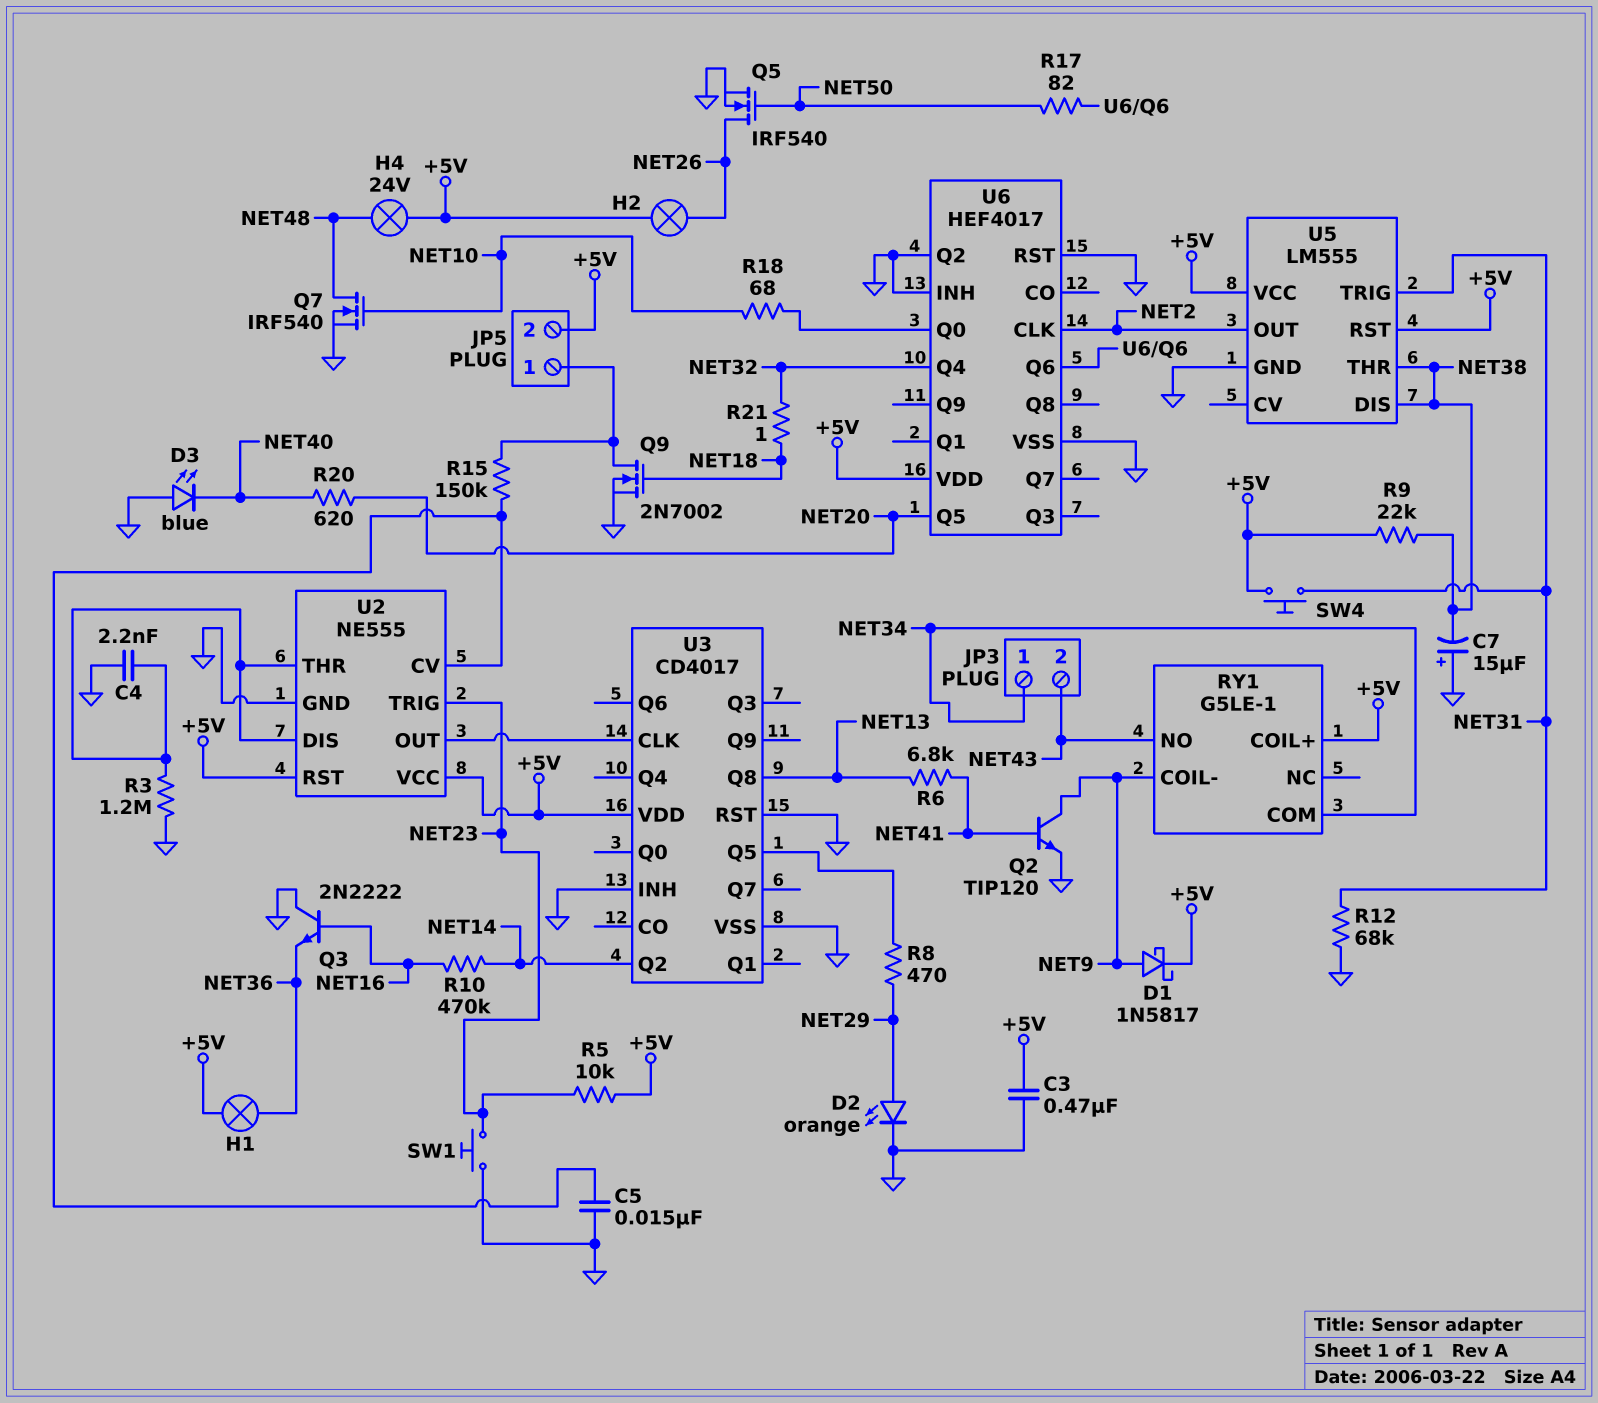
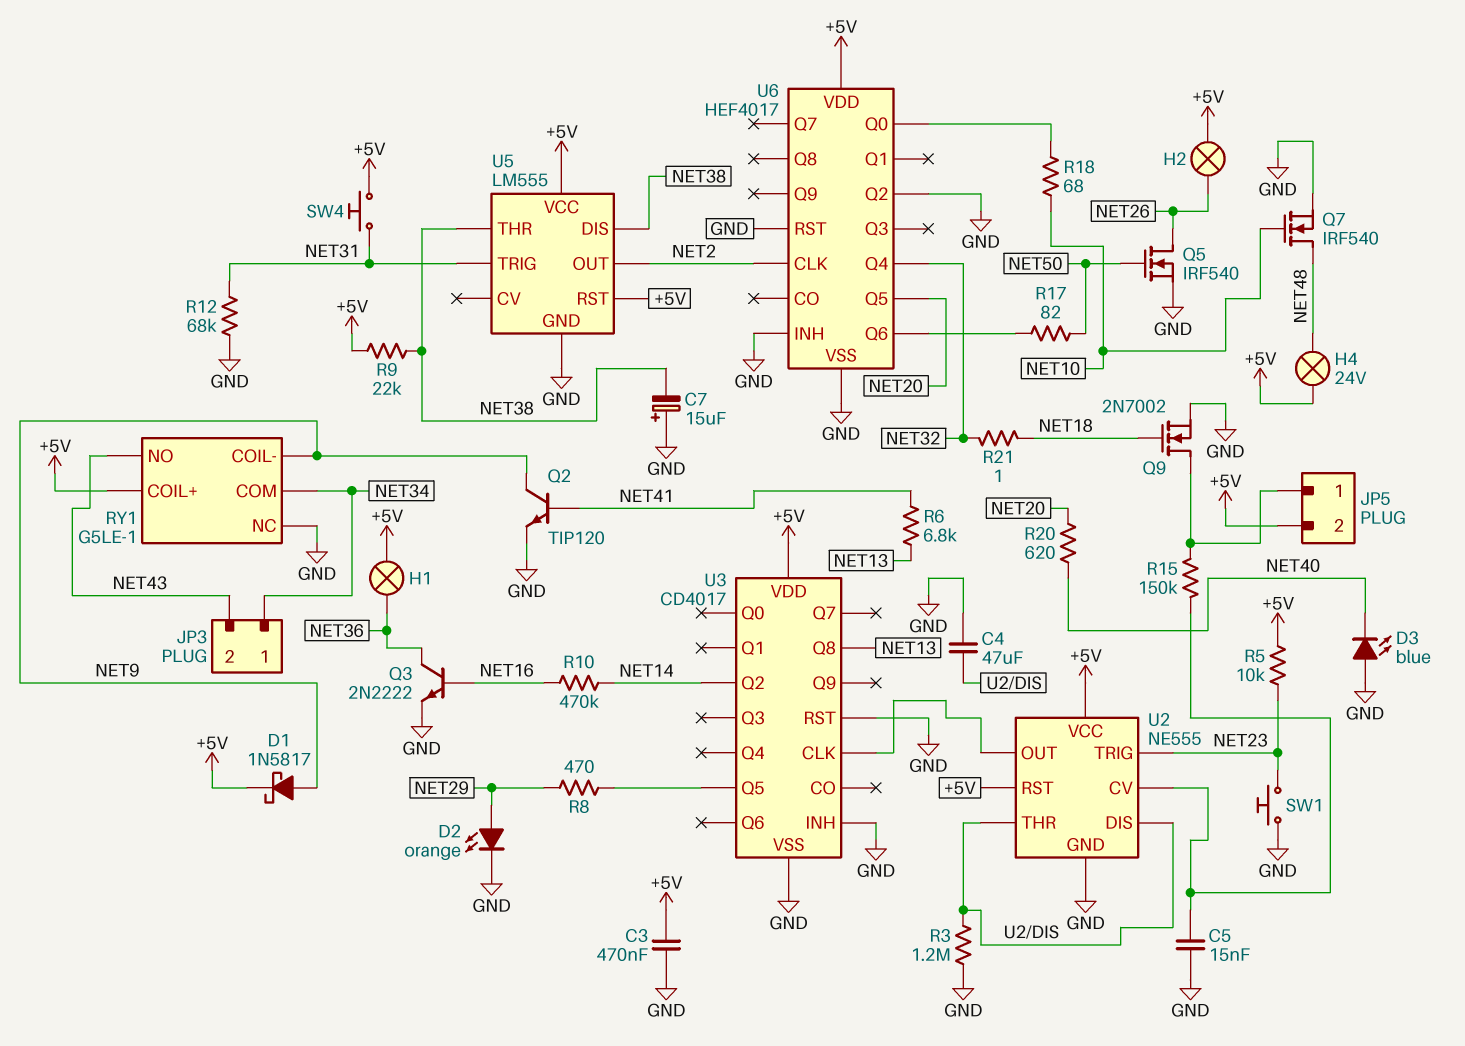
C4: 2.2nF (GND, U2/DIS) -> 47uF (GND, U2/DIS)
Q3: NPN 2N2222 (B NET16, C GND, E NET36) -> NPN 2N2222 (B NET16, C NET36, E GND)
RY1 pin NC: none -> GND

